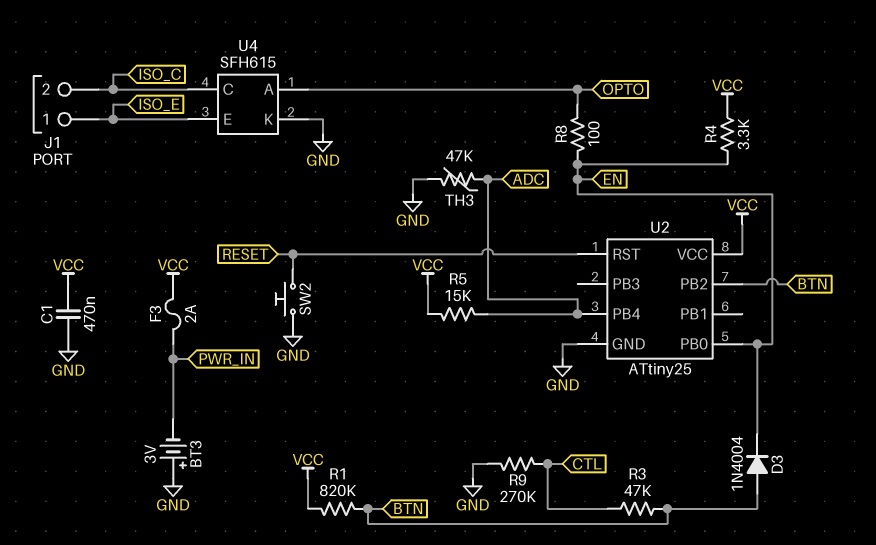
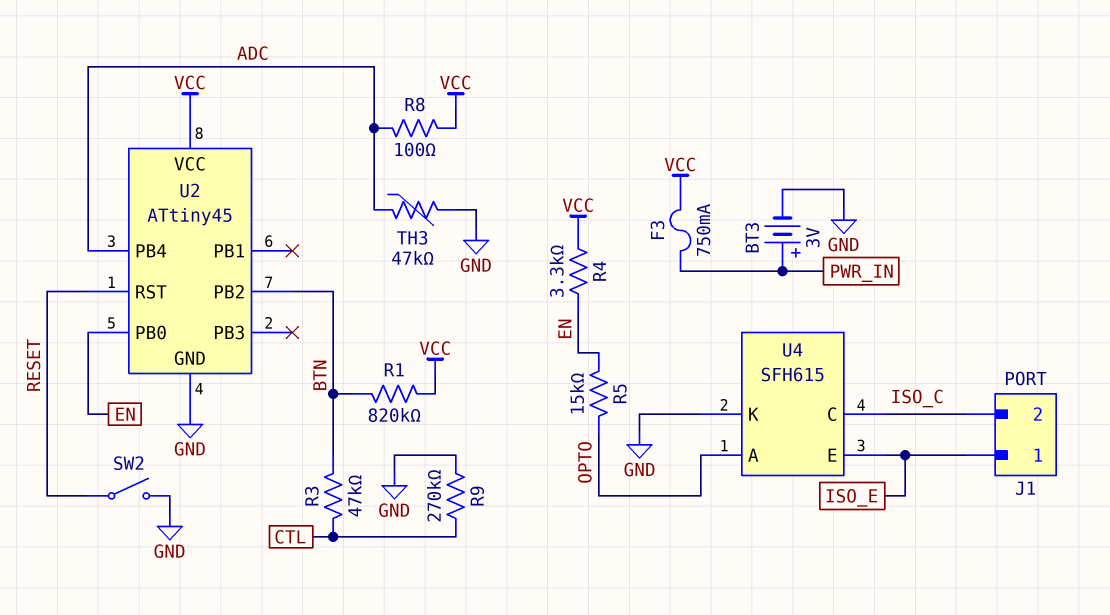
BT3: 3V (plus GND, minus PWR_IN) -> 3V (plus PWR_IN, minus GND)
C1: 470nF (GND, VCC) -> none
D3: diode 1N4004 (A BTN, K EN) -> none
F3: 2A (PWR_IN, VCC) -> 750mA (PWR_IN, VCC)
R5: 15k (ADC, VCC) -> 15k (EN, OPTO)
R8: 100 (EN, OPTO) -> 100 (ADC, VCC)
SW2: button (GND, RESET) -> switch (GND, RESET)
U2: ATtiny25 -> ATtiny45

